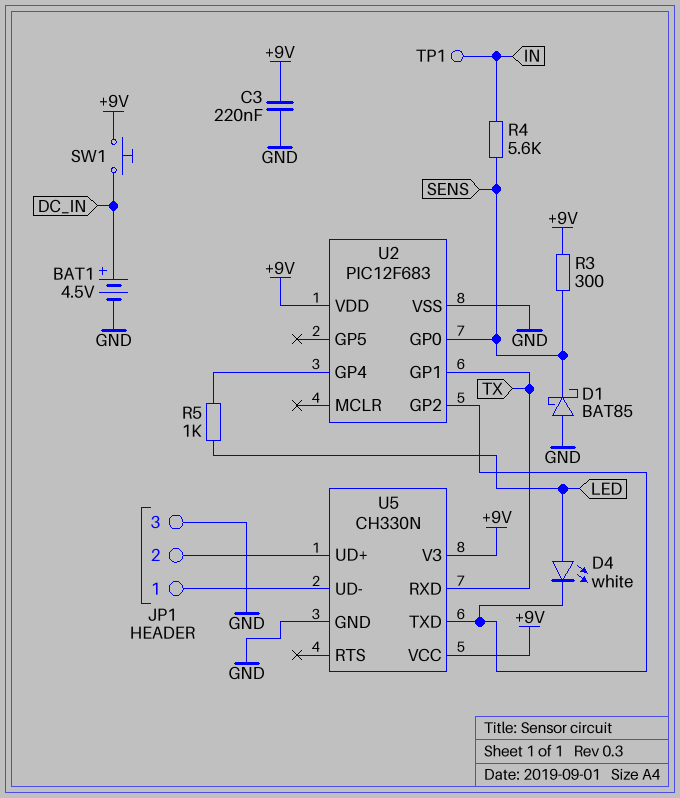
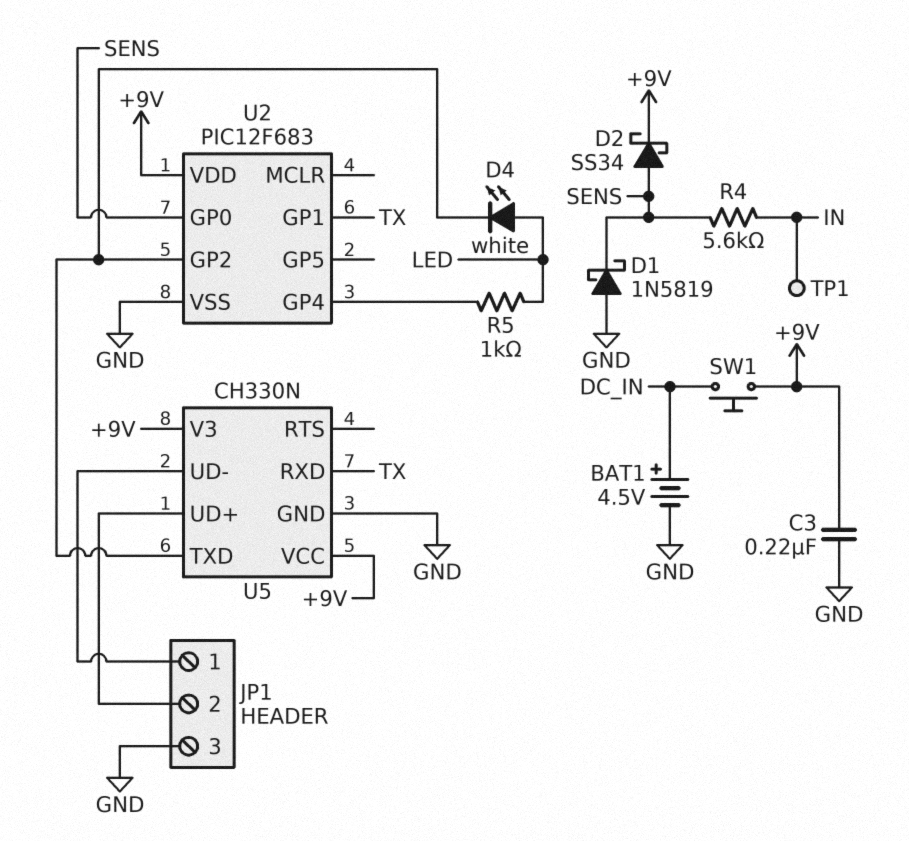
D1: schottky BAT85 (A GND, K SENS) -> schottky 1N5819 (A GND, K SENS)
D2: none -> schottky SS34 (A SENS, K +9V)
R3: 300 (+9V, SENS) -> none

